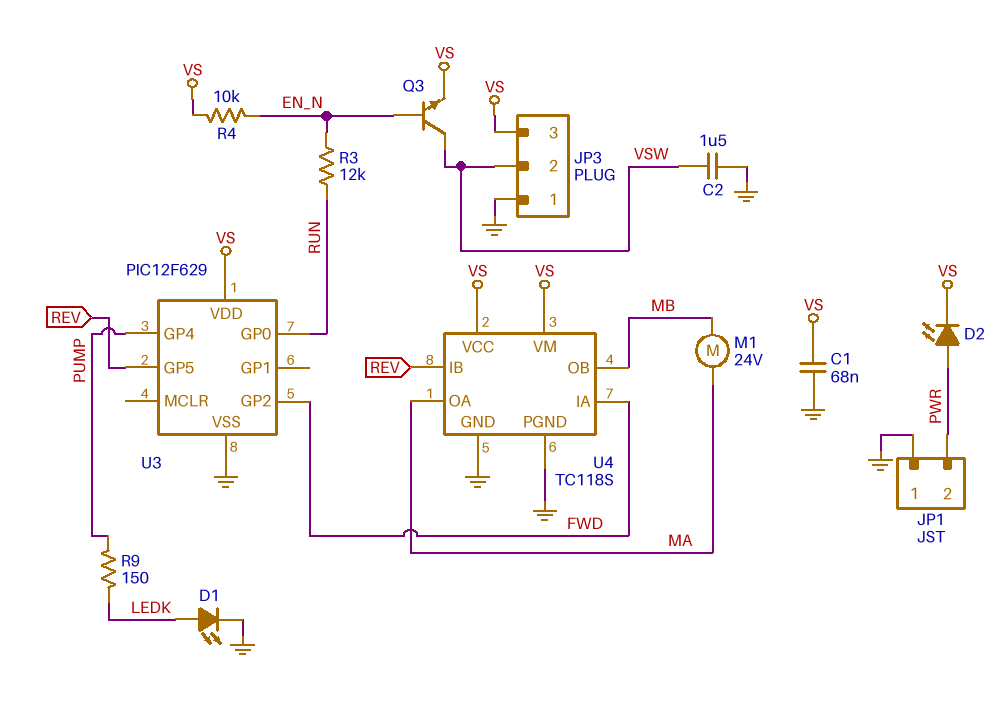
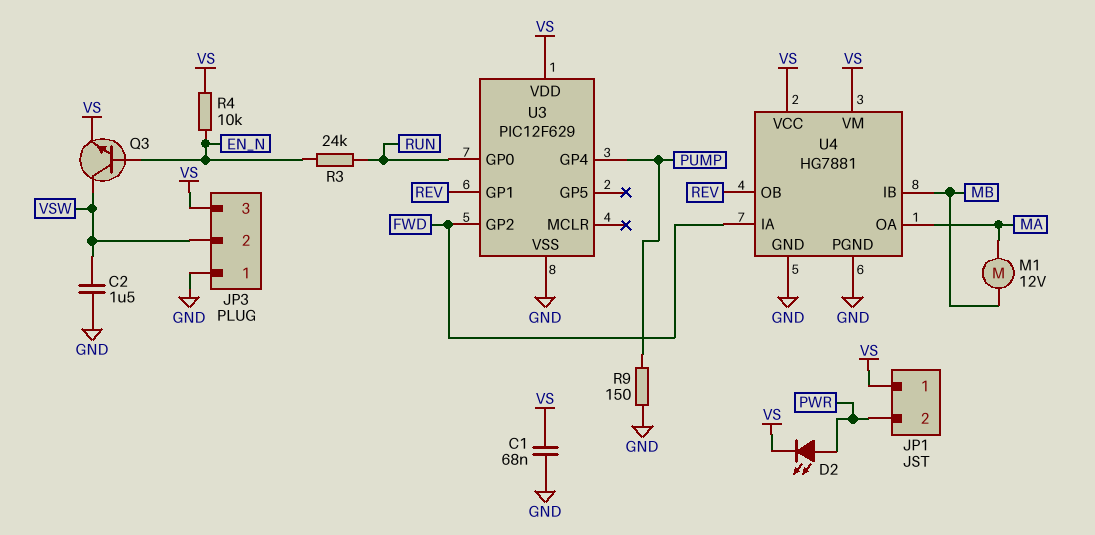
D1: LED (A LEDK, K GND) -> none
JP1 pin 1: GND -> VS
M1: motor 24V (MA, MB) -> motor 12V (MA, MB)
R3: 12k (EN_N, RUN) -> 24k (EN_N, RUN)
R9: 150 (LEDK, PUMP) -> 150 (GND, PUMP)
U3 pin GP1: none -> REV
U3 pin GP5: REV -> none
U4: TC118S -> HG7881
U4 pin IB: REV -> MB
U4 pin OB: MB -> REV

